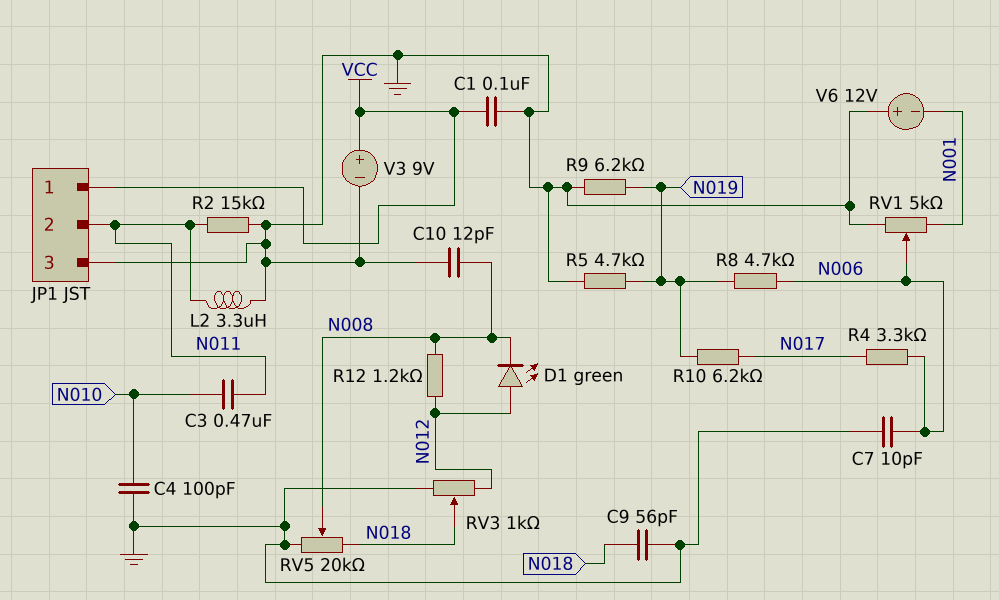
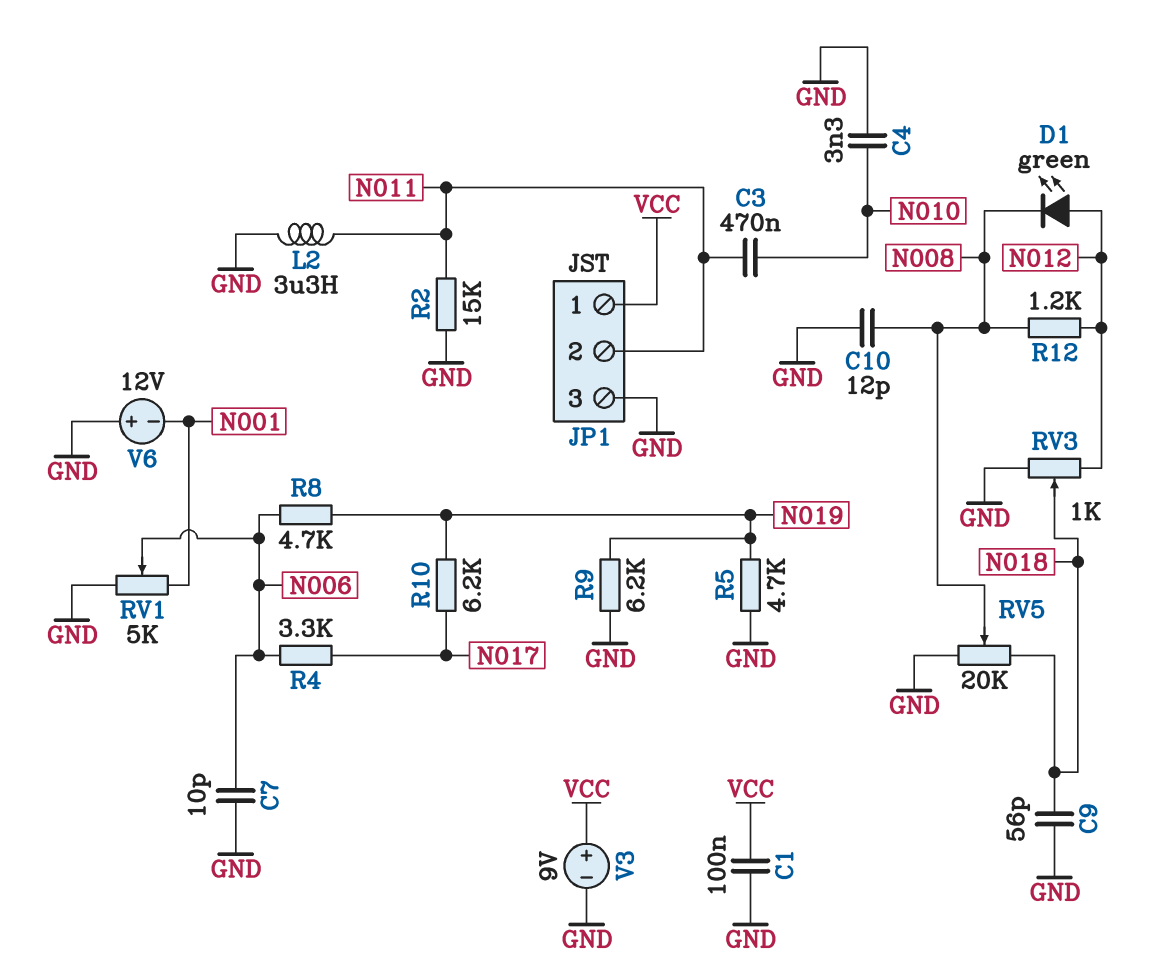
C4: 100pF (GND, N010) -> 3.3nF (GND, N010)

